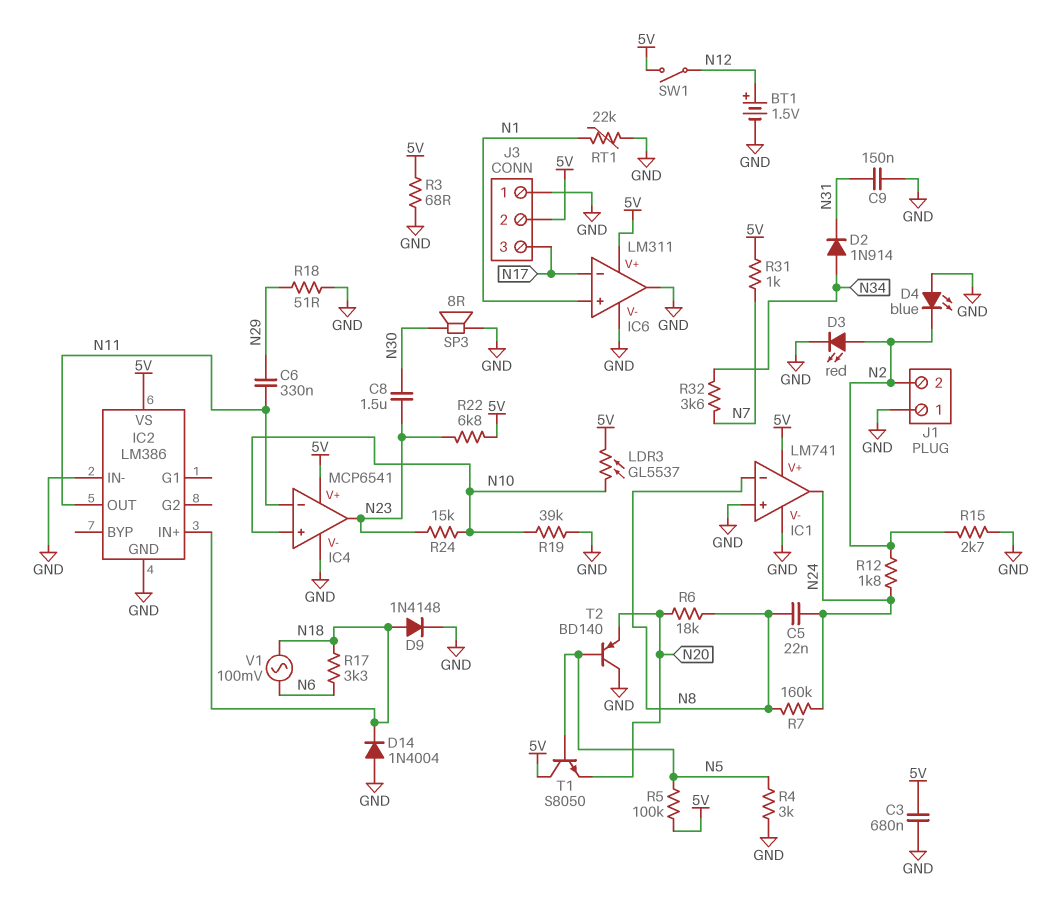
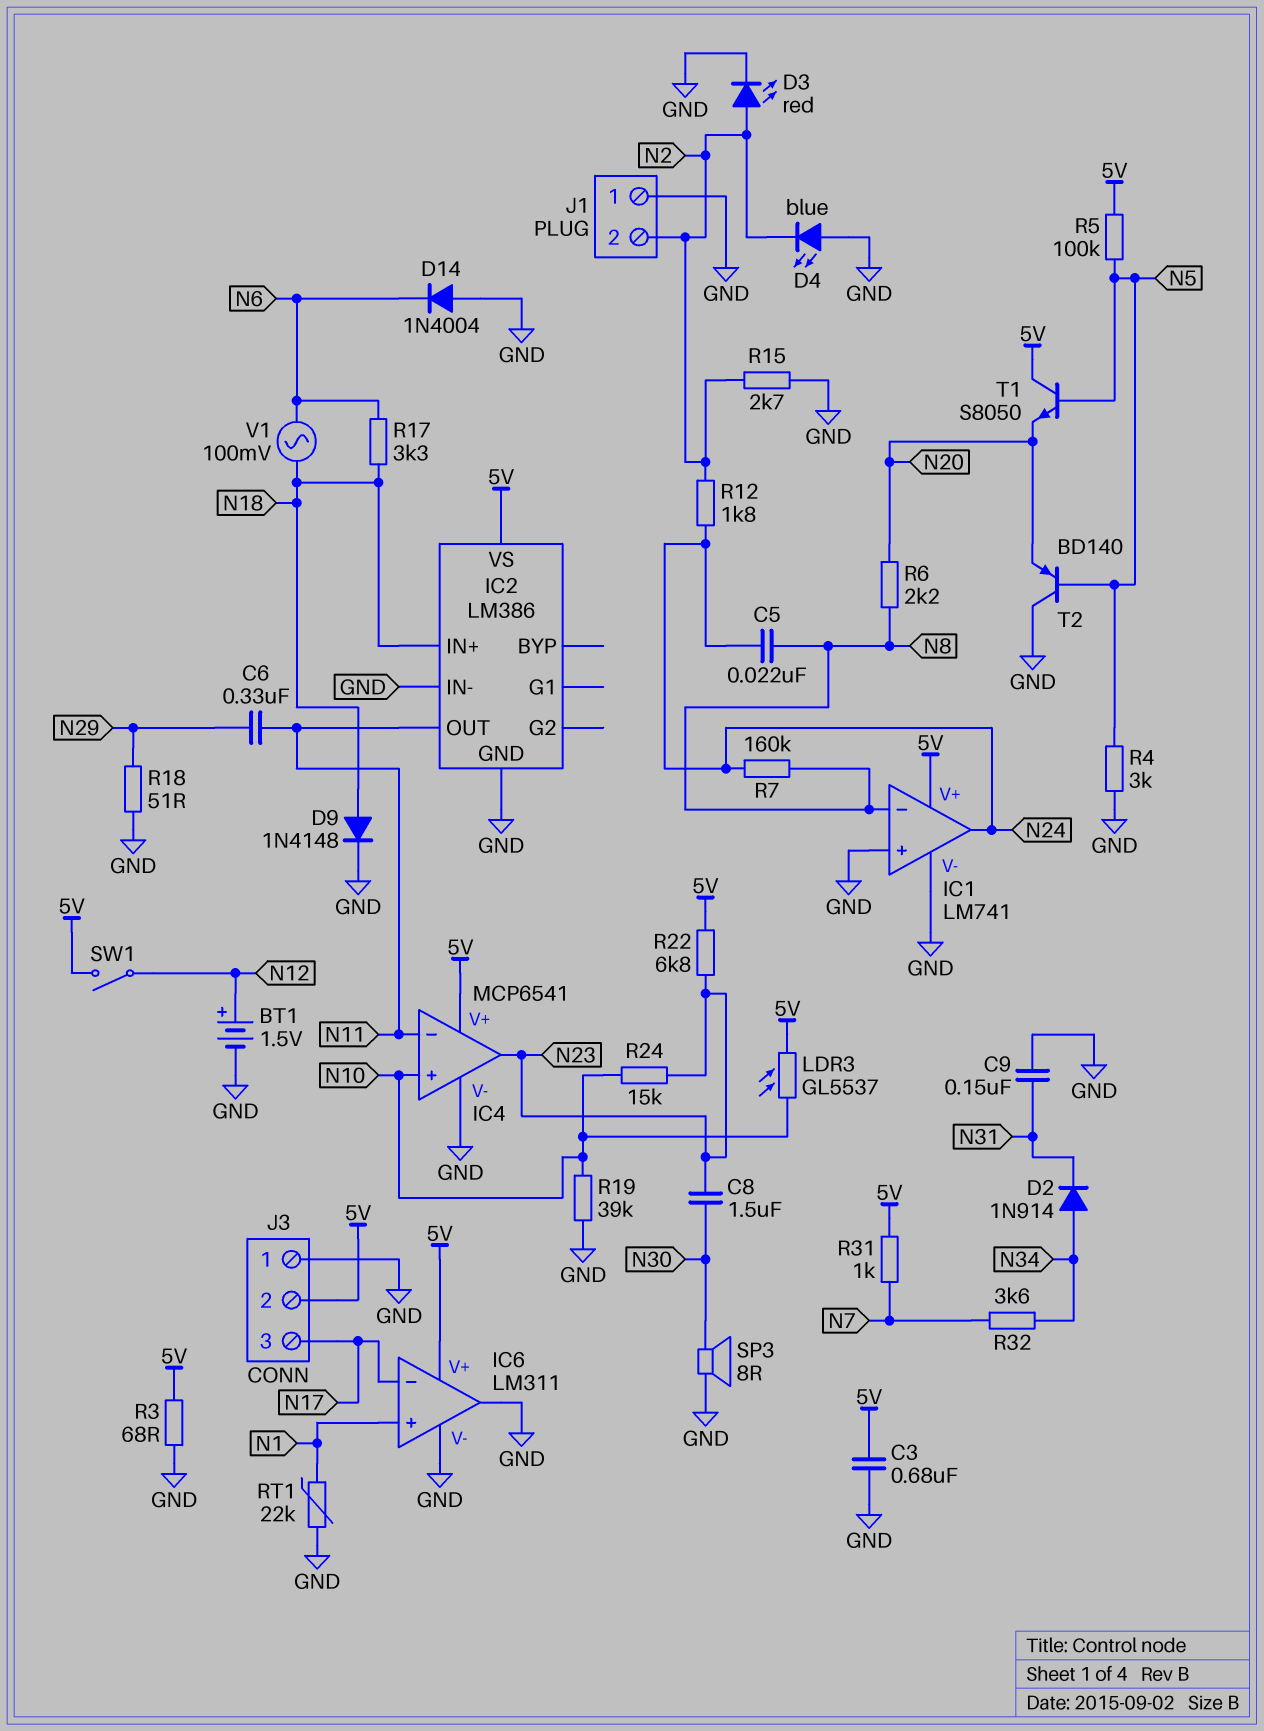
D14: diode 1N4004 (A GND, K N18) -> diode 1N4004 (A GND, K N6)
R6: 18k (N8, N20) -> 2.2k (N8, N20)

